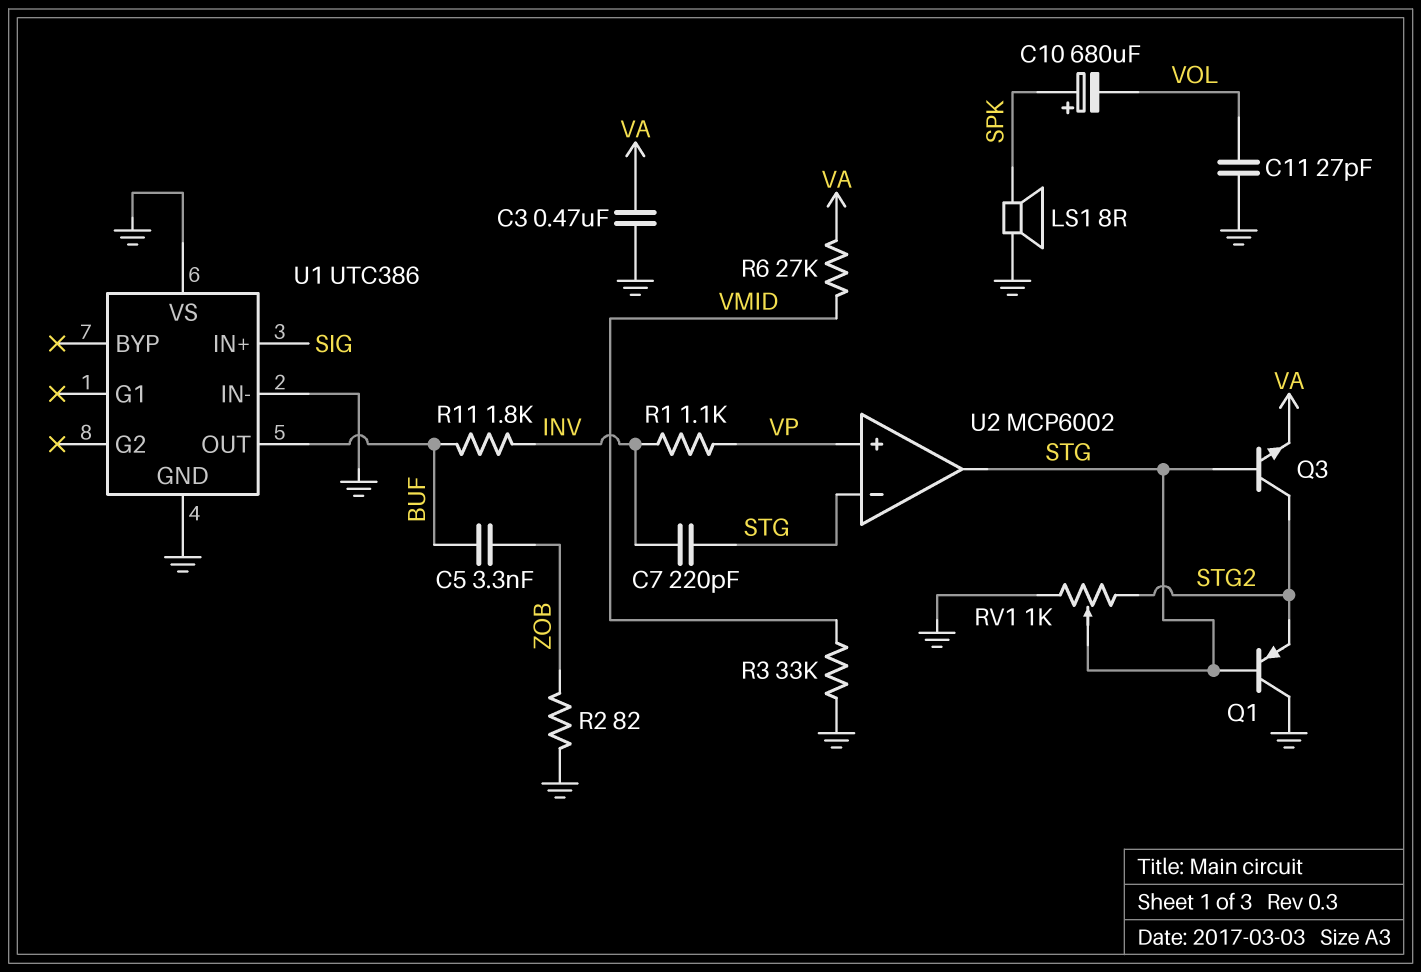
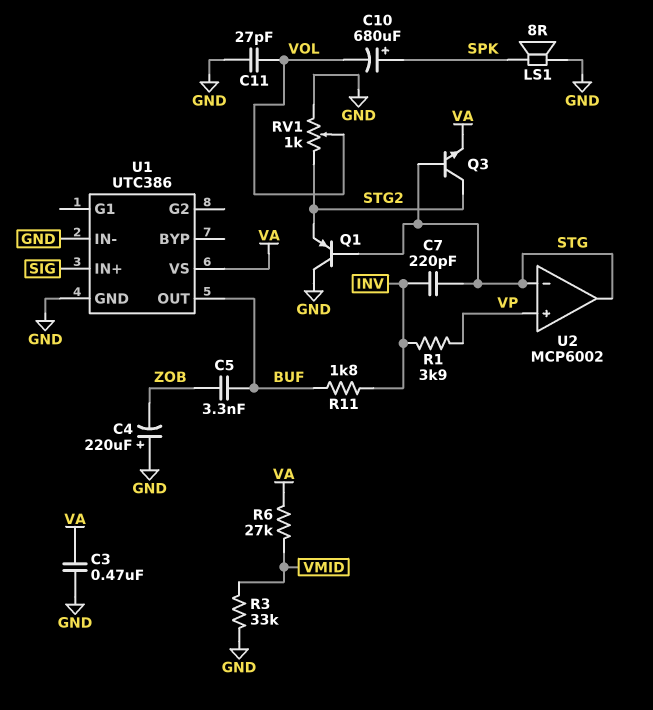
C4: none -> 220uF (plus GND, minus ZOB)
R1: 1.1k (INV, VP) -> 3.9k (INV, VP)
R2: 82 (GND, ZOB) -> none
RV1: 1k (GND, STG2, wiper STG) -> 1k (GND, STG2, wiper VOL)
U1 pin VS: GND -> VA

